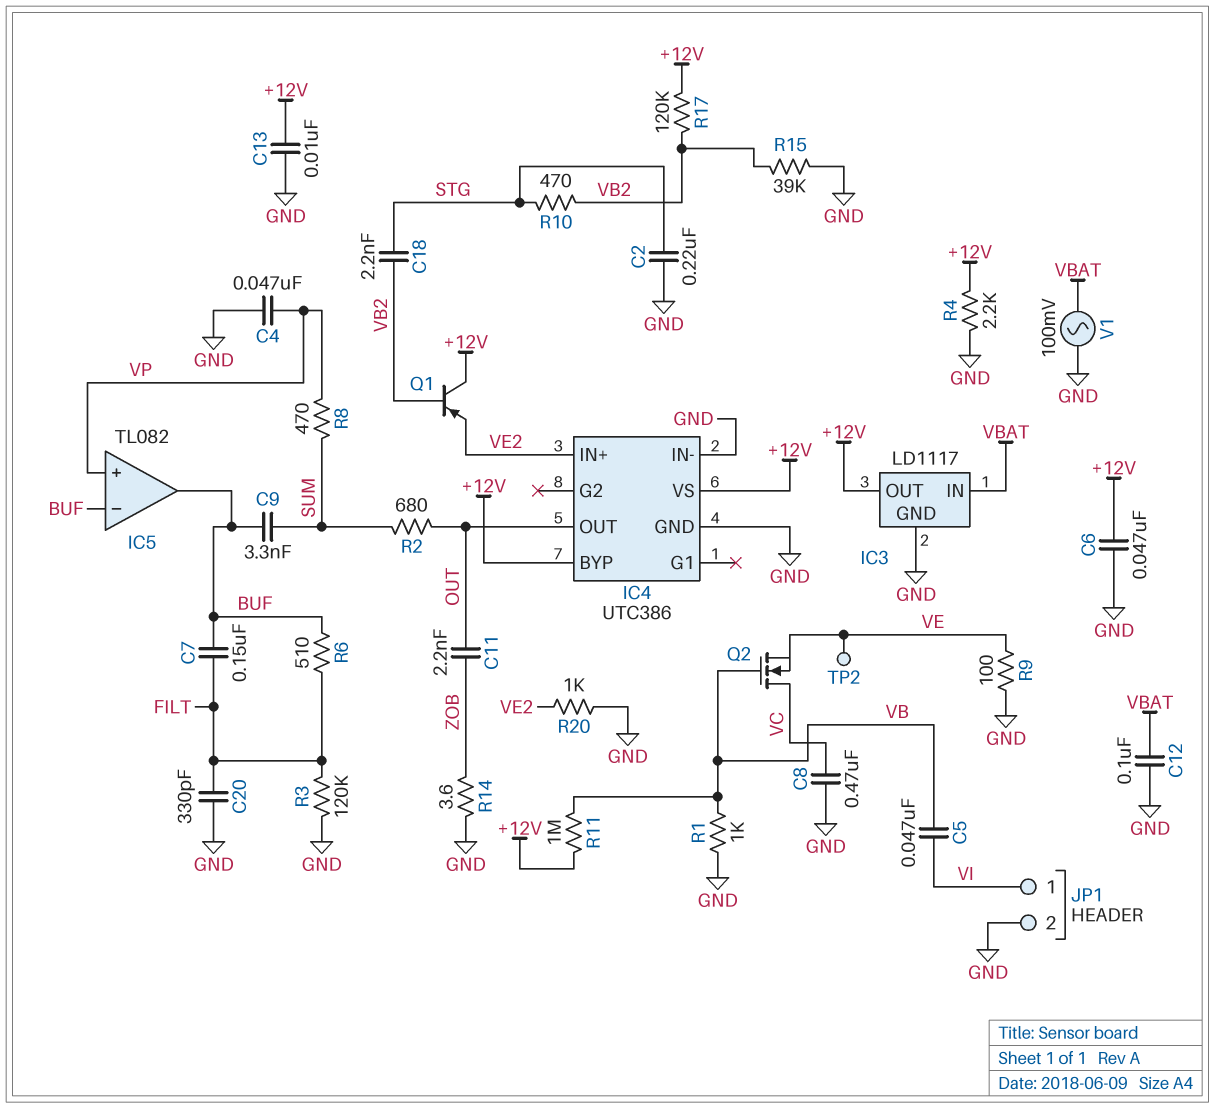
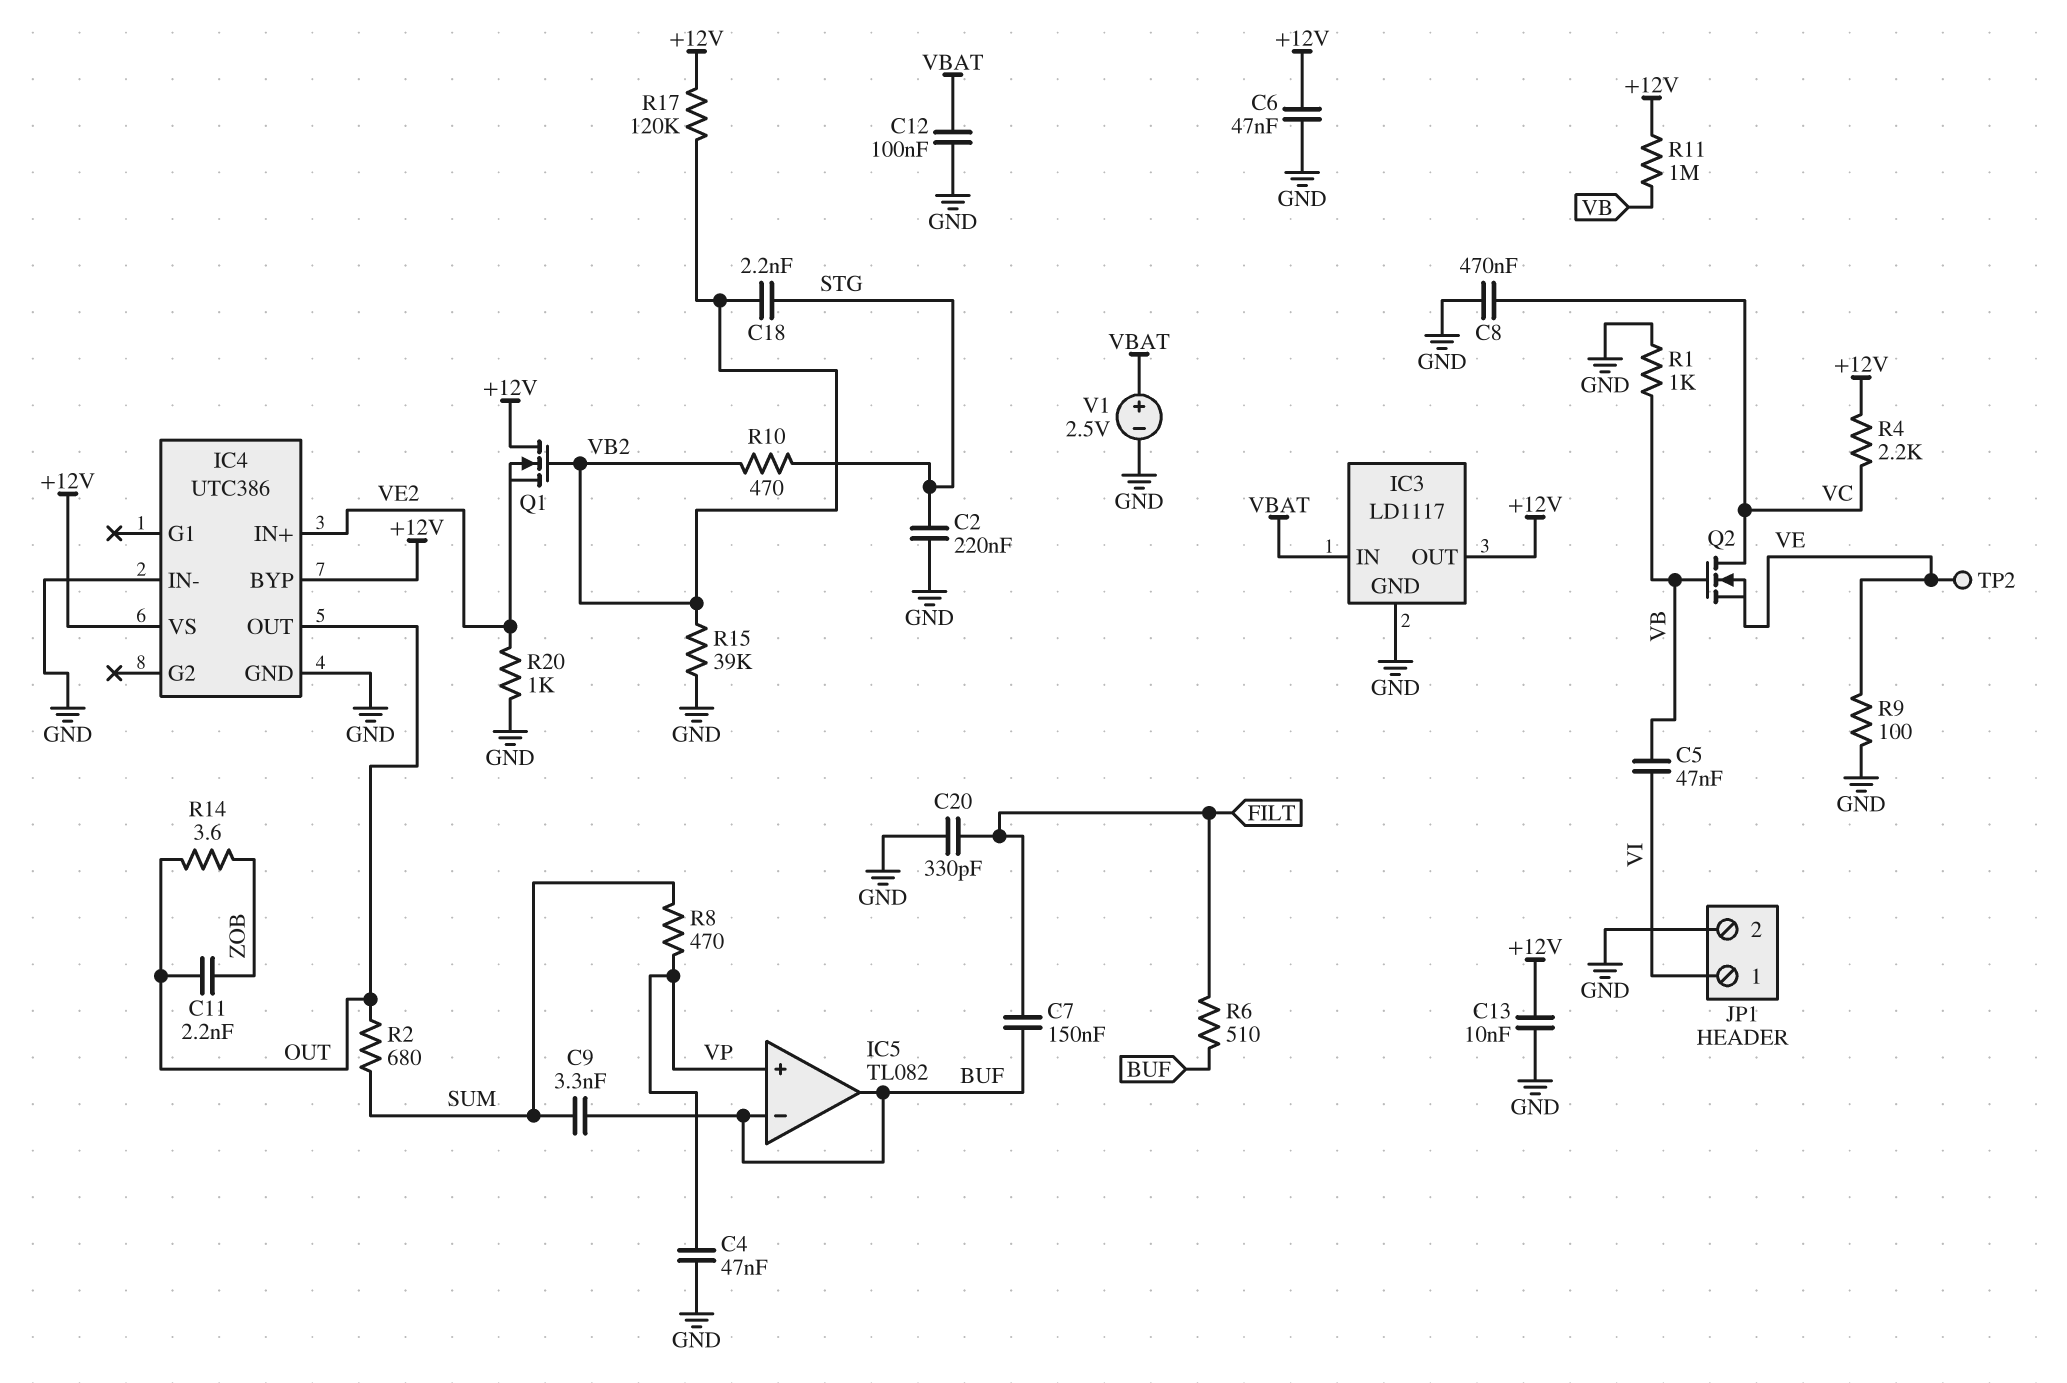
Q1: PNP (B VB2, C +12V, E VE2) -> NMOS (G VB2, D +12V, S VE2)
R3: 120k (FILT, GND) -> none
R4: 2.2k (+12V, GND) -> 2.2k (+12V, VC)
R14: 3.6 (GND, ZOB) -> 3.6 (OUT, ZOB)
V1: AC 100mV (GND, VBAT) -> 2.5V (plus VBAT, minus GND)

